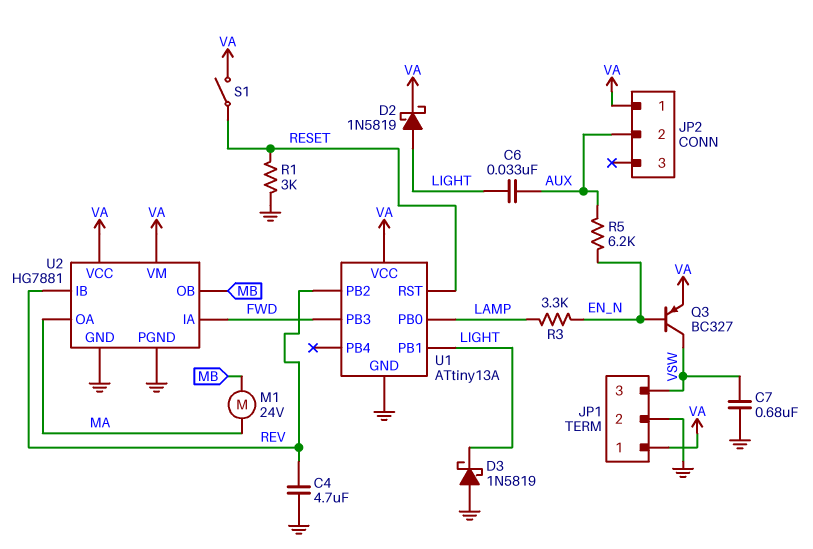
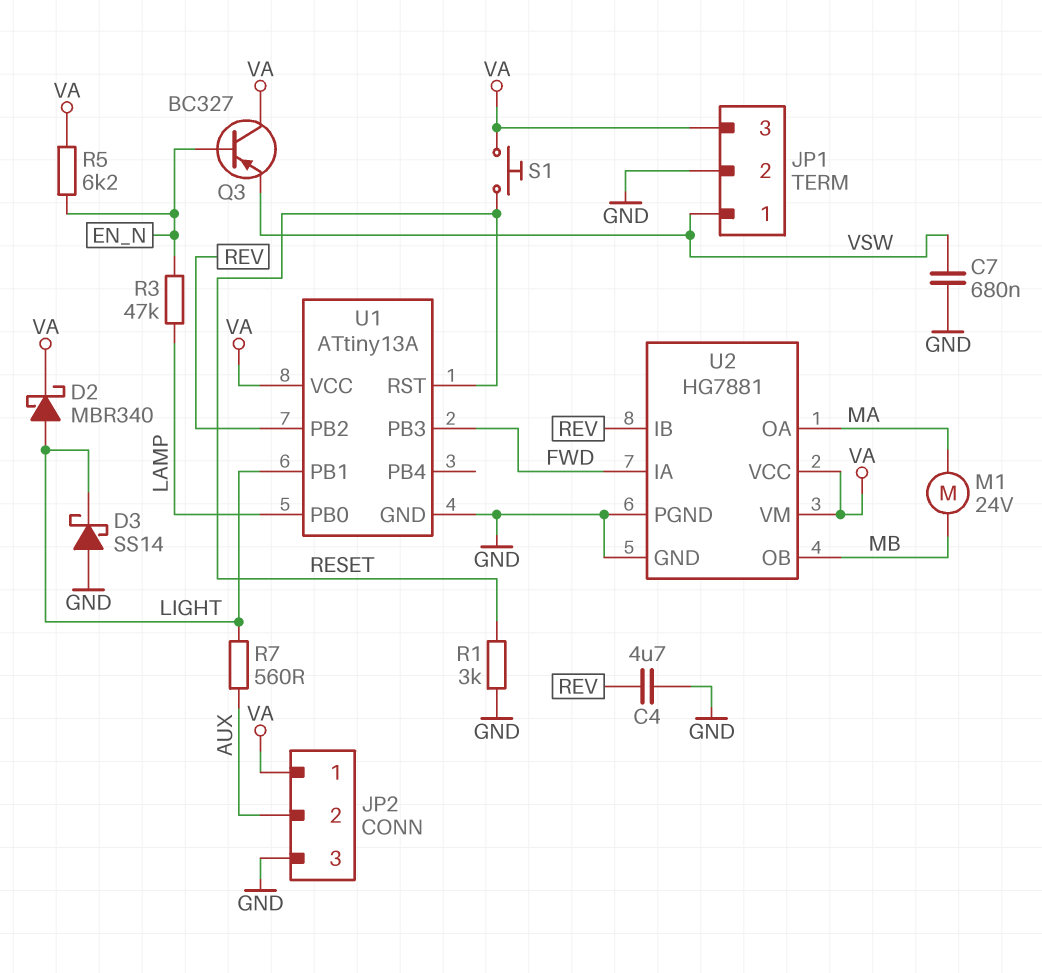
C6: 33nF (AUX, LIGHT) -> none
D2: schottky 1N5819 (A LIGHT, K VA) -> schottky MBR340 (A LIGHT, K VA)
D3: schottky 1N5819 (A GND, K LIGHT) -> schottky SS14 (A GND, K LIGHT)
JP1 pin 1: VA -> VSW
JP1 pin 3: VSW -> VA
JP2 pin 3: none -> GND
Q3: PNP BC327 (B EN_N, C VSW, E VA) -> PNP BC327 (B EN_N, C VA, E VSW)
R3: 3.3k (EN_N, LAMP) -> 47k (EN_N, LAMP)
R5: 6.2k (AUX, EN_N) -> 6.2k (EN_N, VA)
R7: none -> 560 (AUX, LIGHT)
S1: switch (RESET, VA) -> button (RESET, VA)

